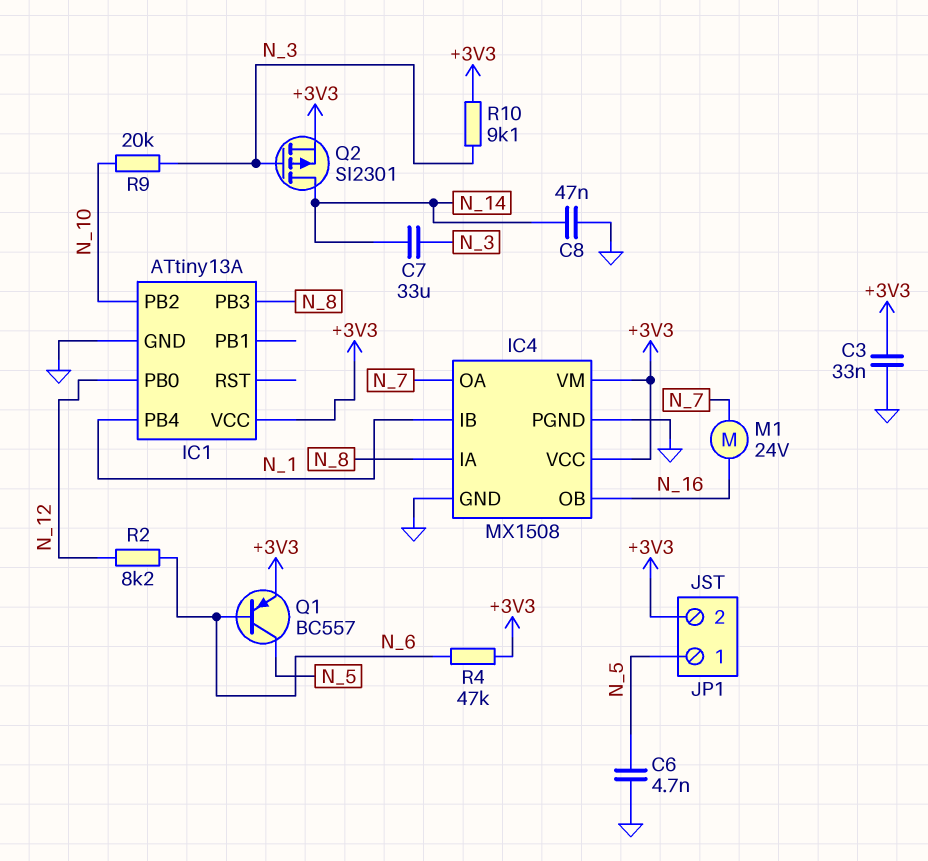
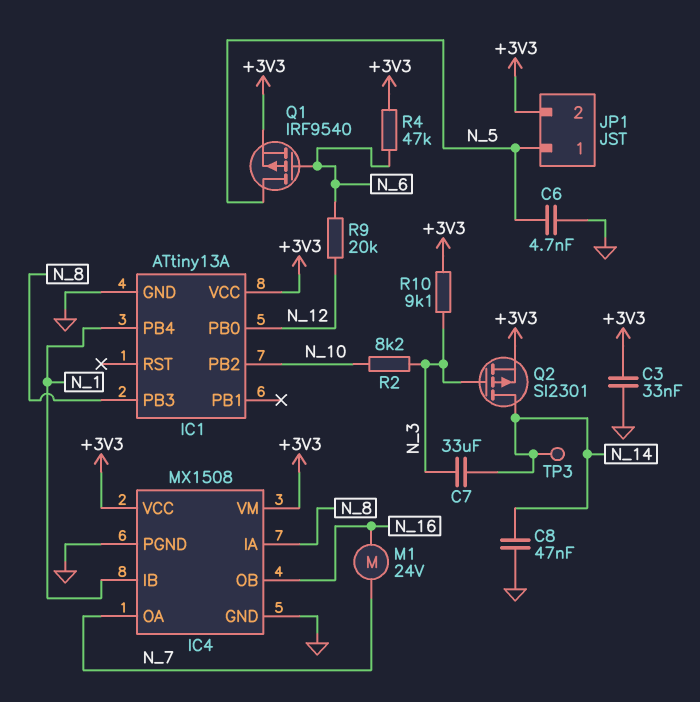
Q1: PNP BC557 (B N_6, C N_5, E +3V3) -> PMOS IRF9540 (G N_6, D N_5, S +3V3)
R2: 8.2k (N_6, N_12) -> 8.2k (N_3, N_10)
R9: 20k (N_3, N_10) -> 20k (N_6, N_12)
TP3: none -> test point (N_14)

